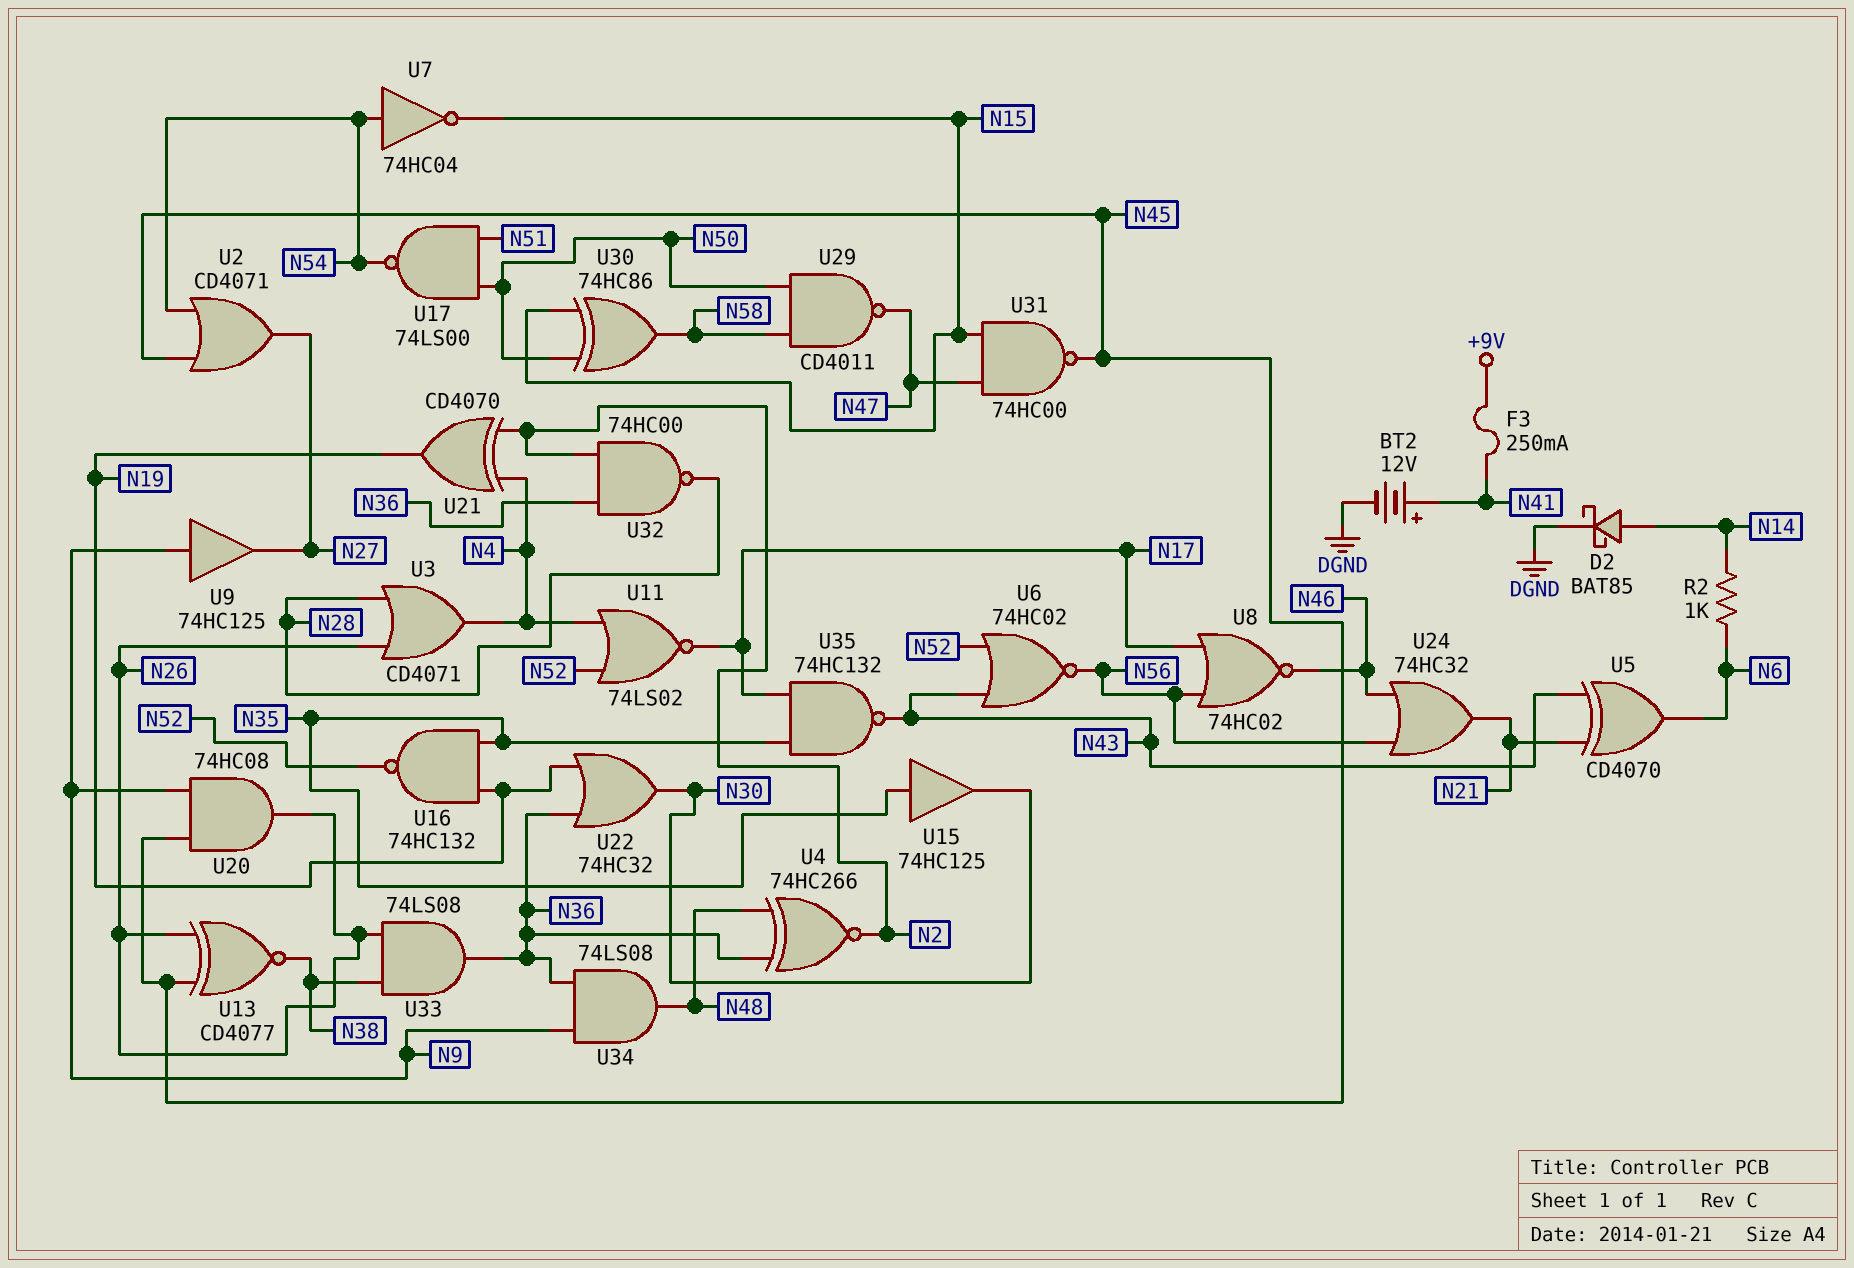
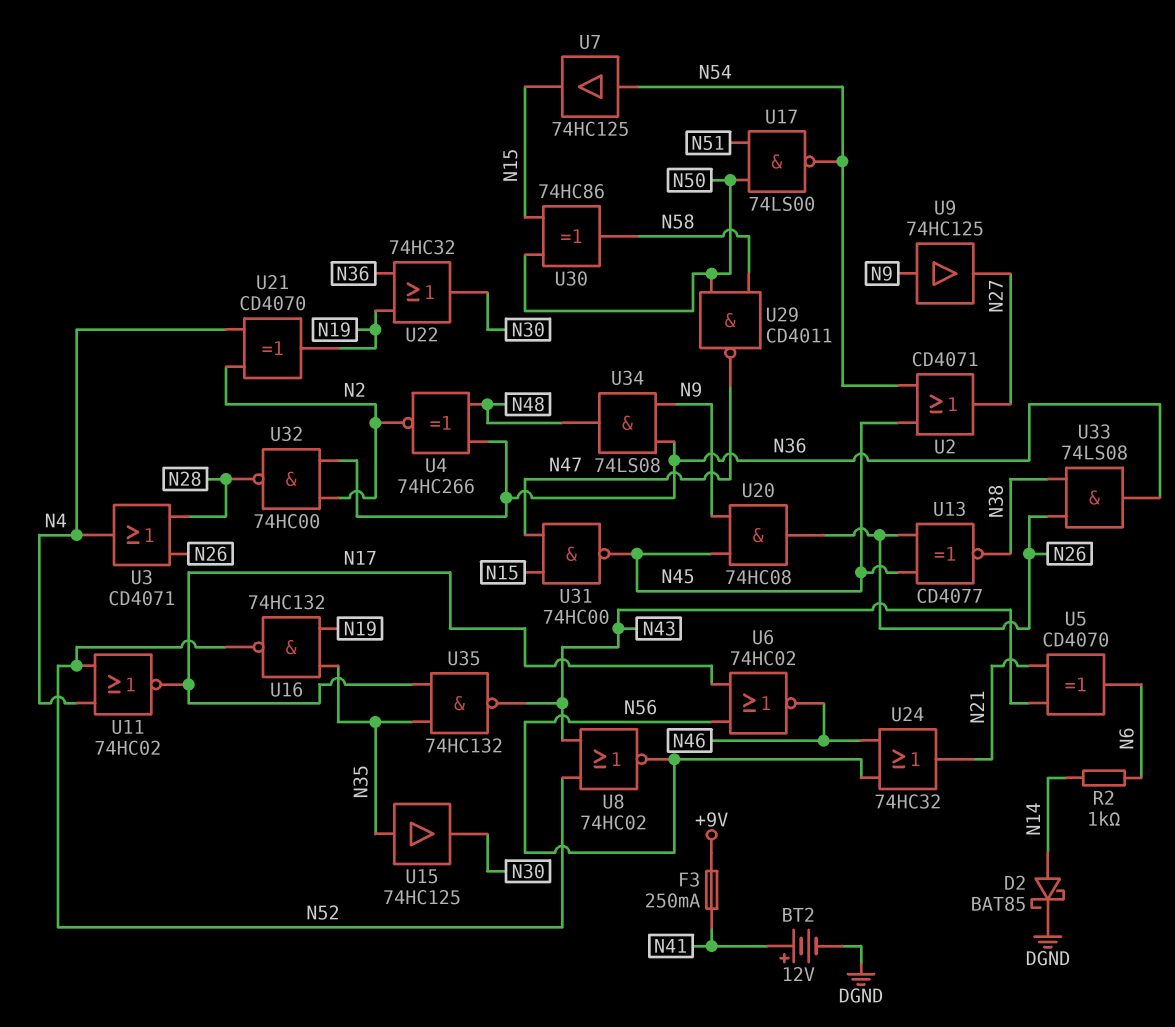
U6: NOR 74HC02 (in N43, in N52, out N56) -> NOR 74HC02 (in N17, in N56, out N46)
U7: NOT 74HC04 (in N54, out N15) -> buffer 74HC125 (in N54, out N15)
U8: NOR 74HC02 (in N17, in N56, out N46) -> NOR 74HC02 (in N43, in N52, out N56)
U11: NOR 74LS02 (in N4, in N52, out N17) -> NOR 74HC02 (in N4, in N52, out N17)

